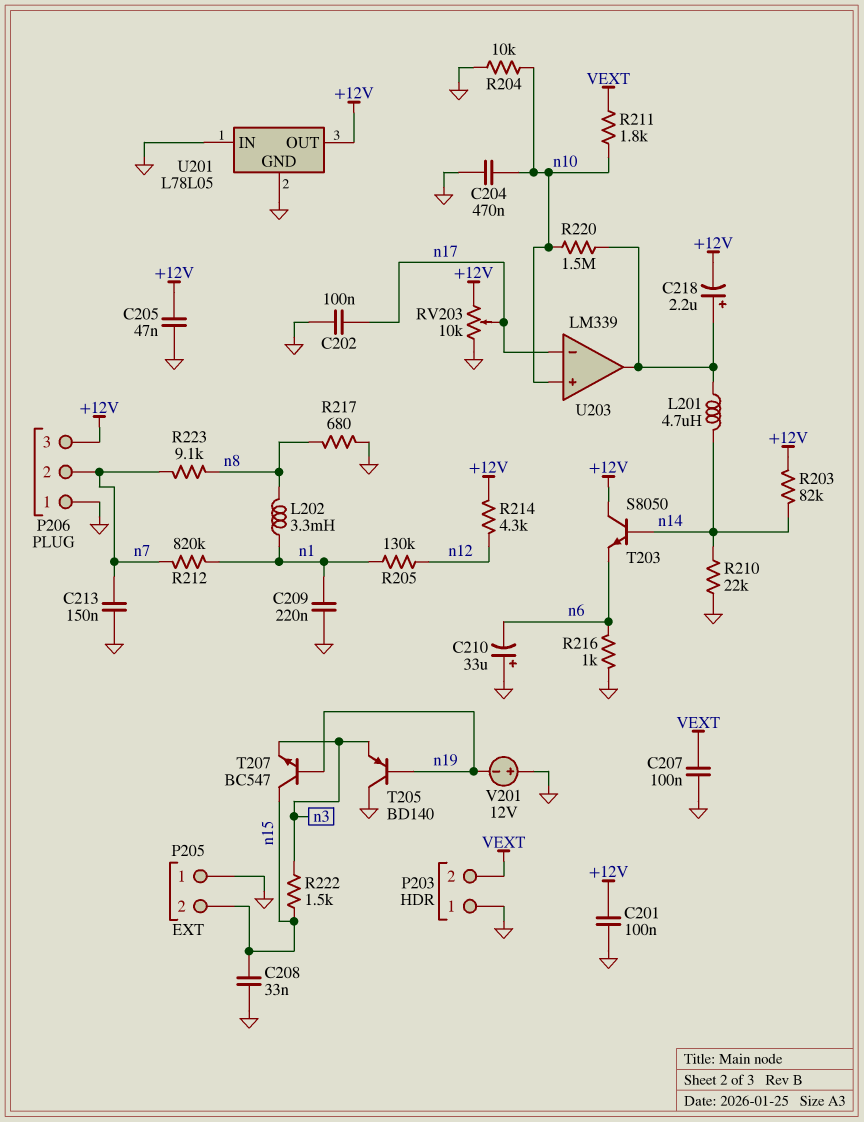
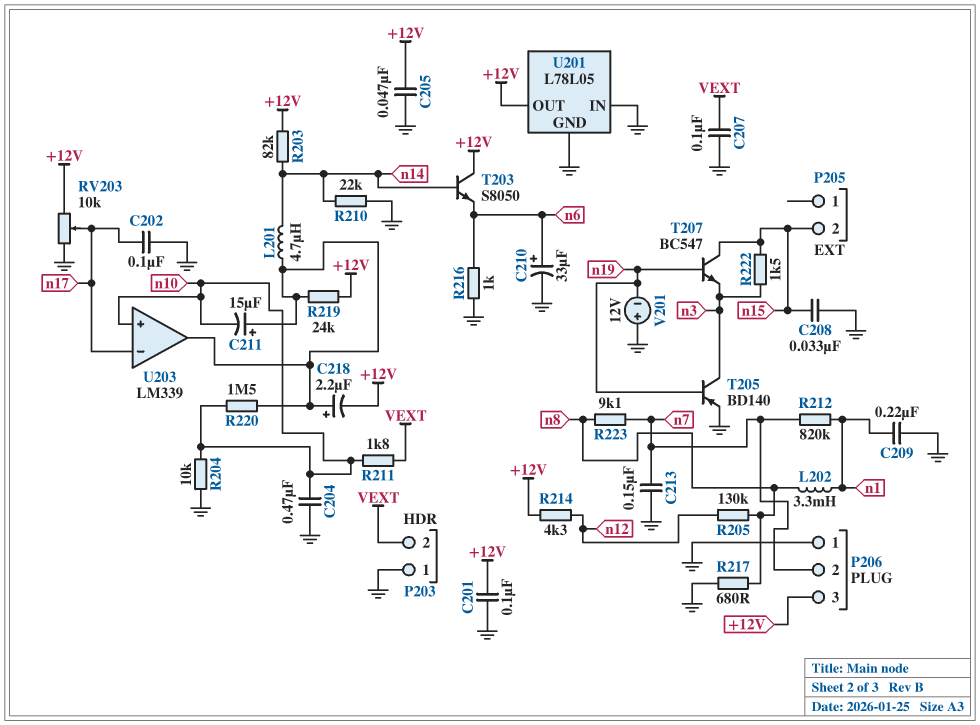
C210: 33uF (plus GND, minus n6) -> 33uF (plus n6, minus GND)
C211: none -> 15uF (plus U203/out, minus n10)
P205 pin 1: GND -> none
R205: 130k (n1, n12) -> 130k (n8, n12)
R219: none -> 24k (+12V, U203/out)
T205: PNP BD140 (B n19, C GND, E n3) -> PNP BD140 (B n19, C n3, E GND)

